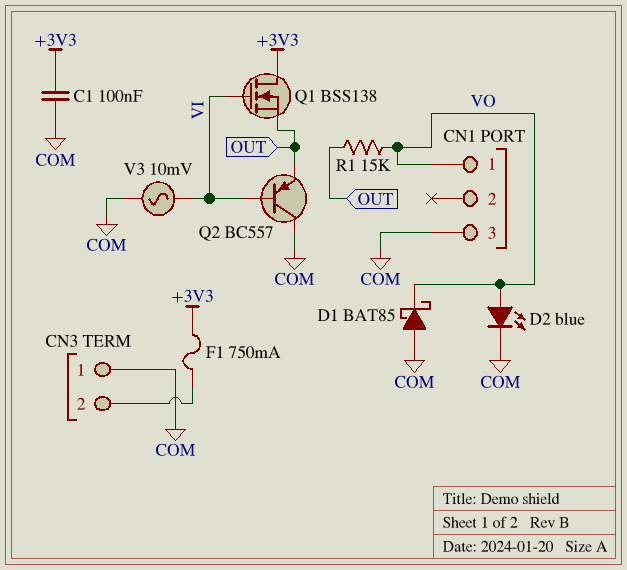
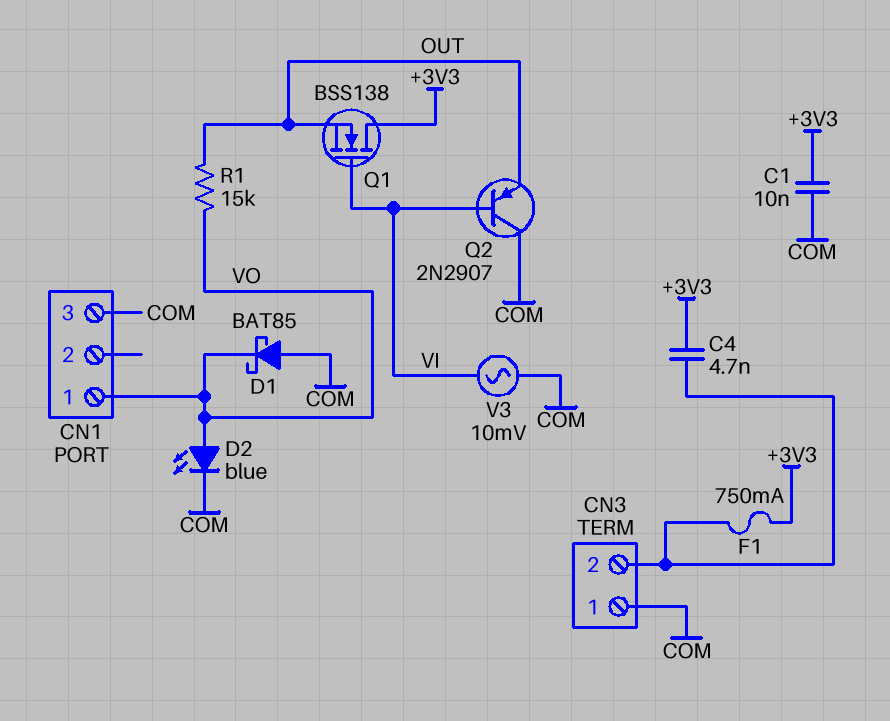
C1: 100nF (+3V3, COM) -> 10nF (+3V3, COM)
C4: none -> 4.7nF (+3V3, CN3/2)
Q2: PNP BC557 (B VI, C COM, E OUT) -> PNP 2N2907 (B VI, C COM, E OUT)

